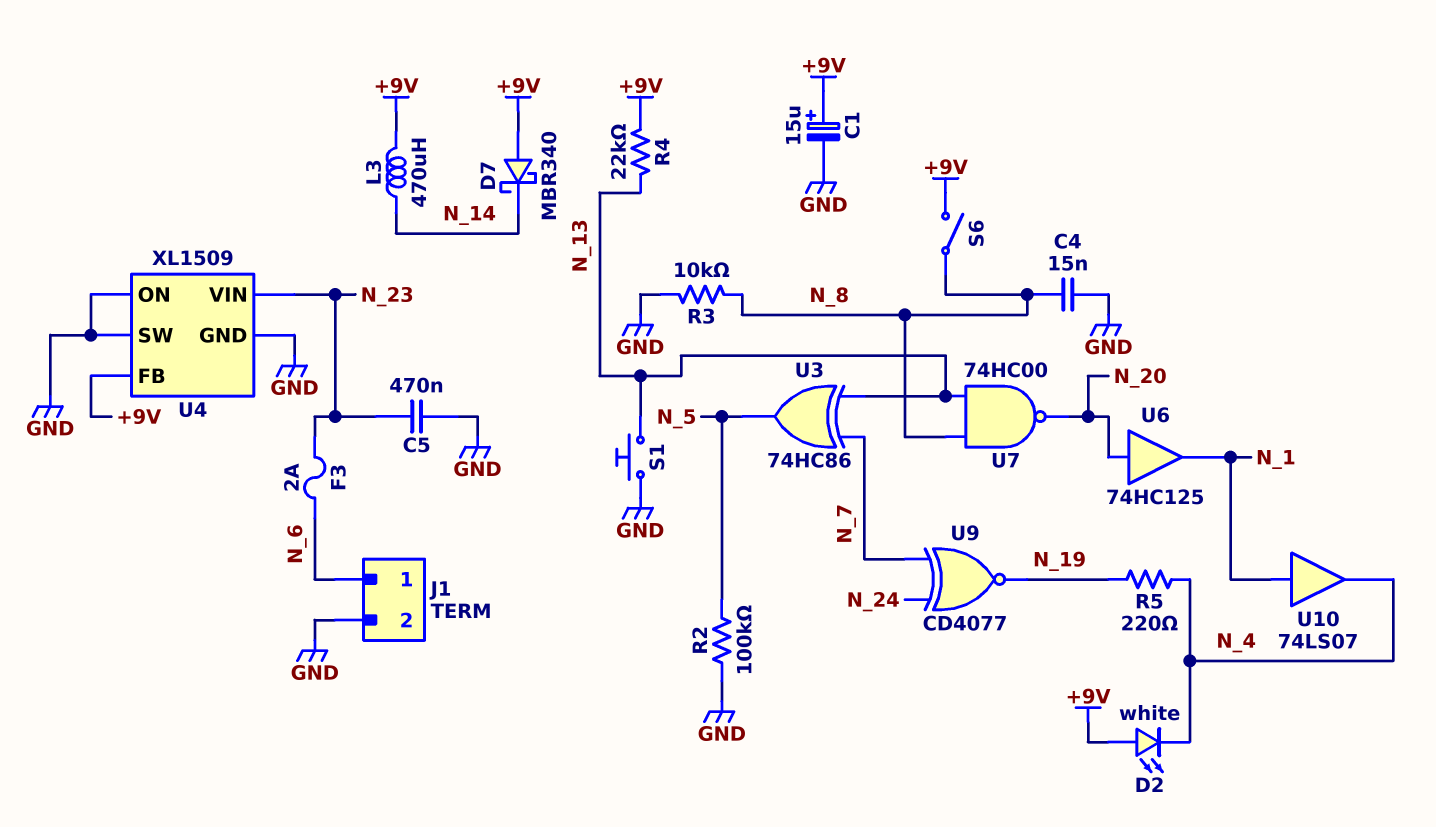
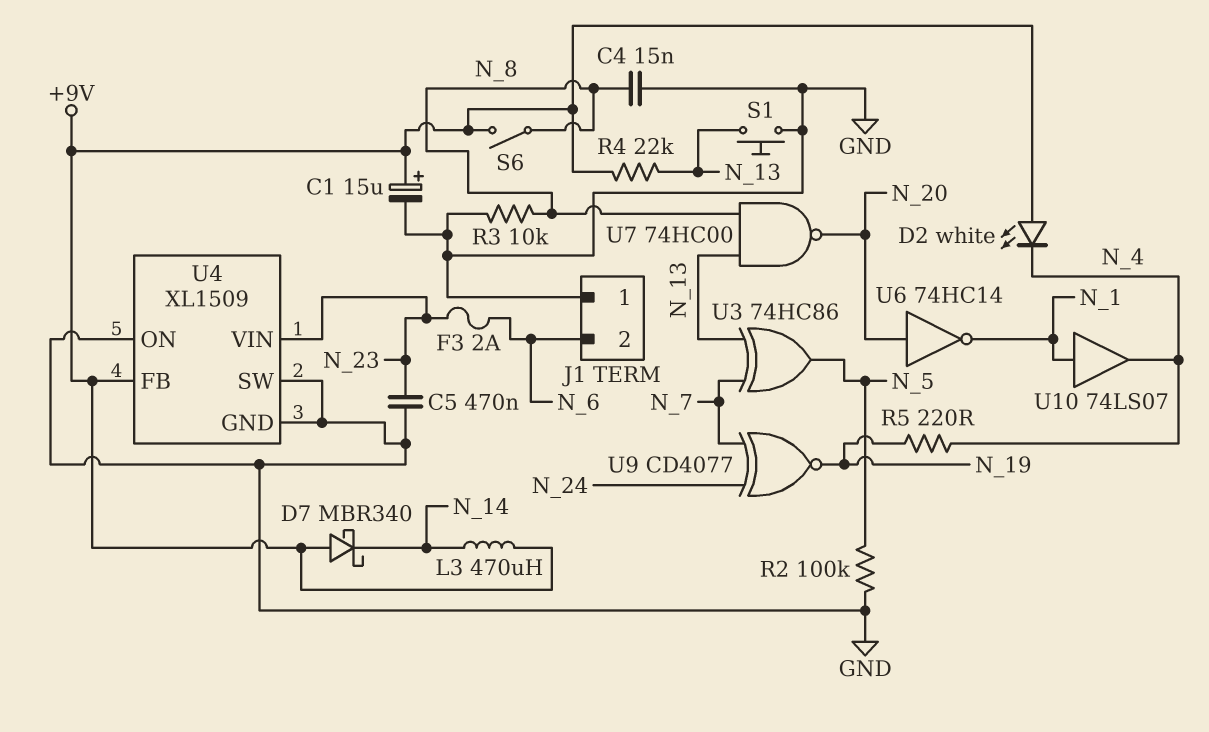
J1 pin 1: N_6 -> GND
J1 pin 2: GND -> N_6
U6: buffer 74HC125 (in N_20, out N_1) -> NOT 74HC14 (in N_20, out N_1)

